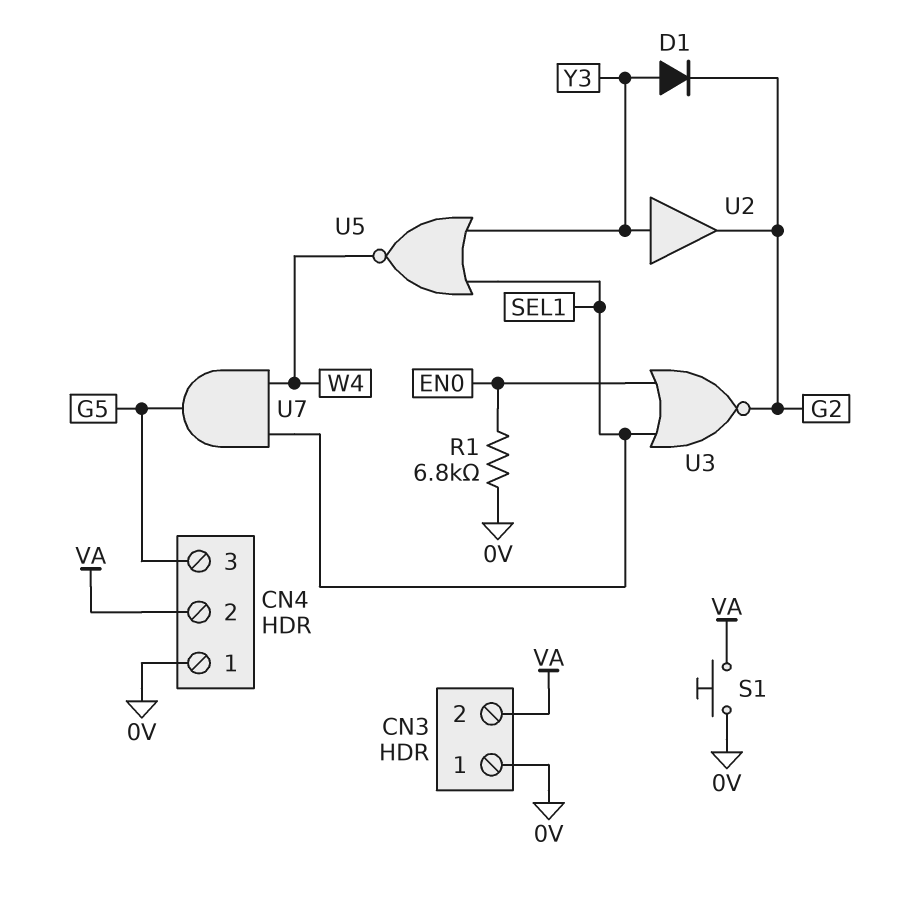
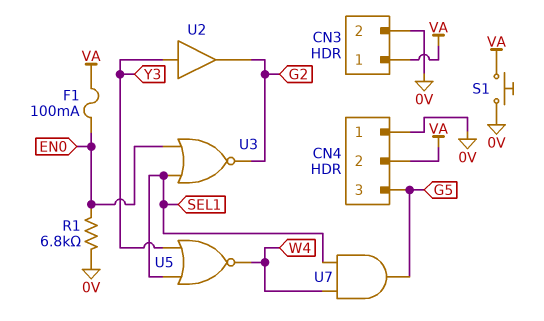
CN3 pin 1: 0V -> VA
CN3 pin 2: VA -> 0V
D1: diode (A Y3, K G2) -> none
F1: none -> 100mA (EN0, VA)

